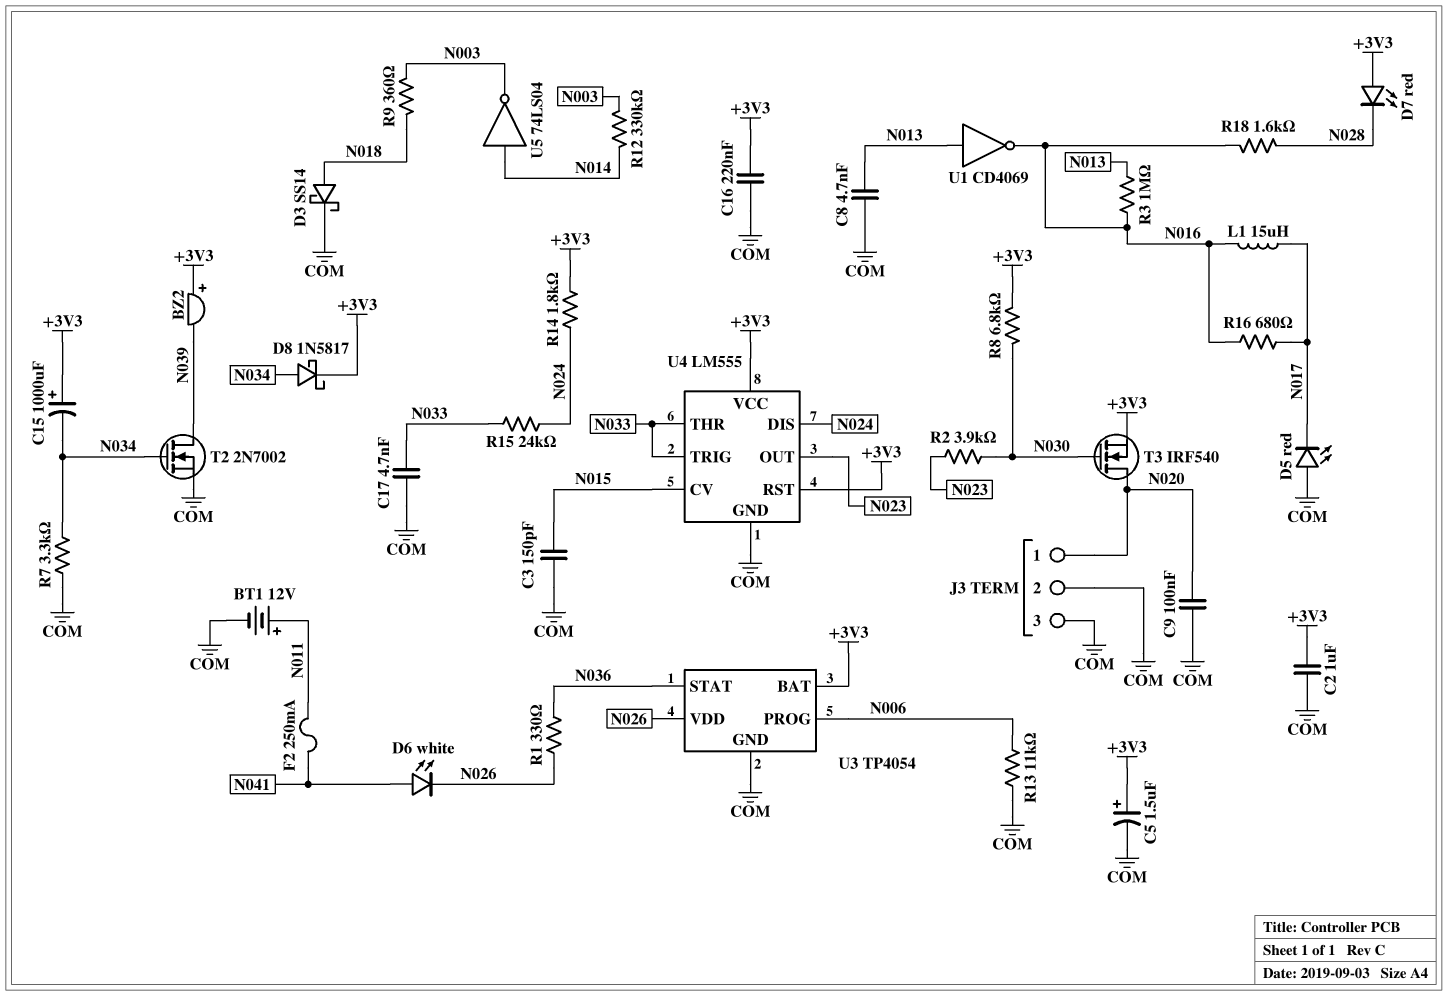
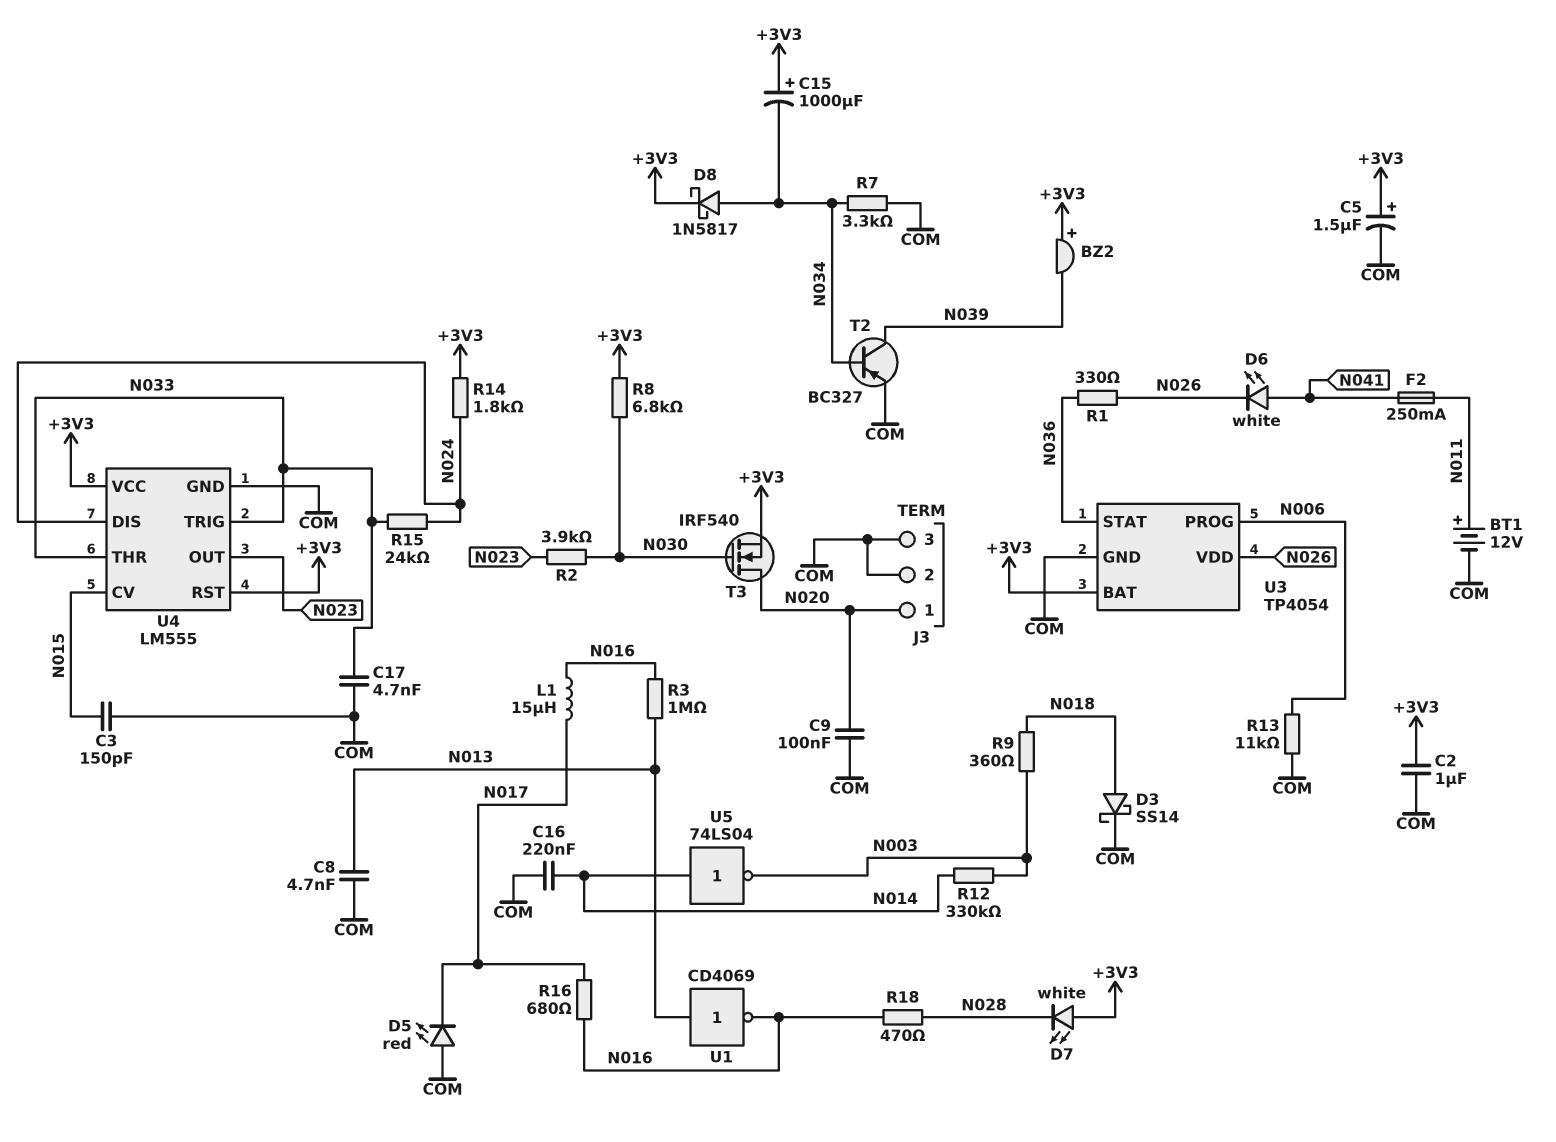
C16: 220nF (+3V3, COM) -> 220nF (COM, N014)
D7: LED red (A +3V3, K N028) -> LED white (A +3V3, K N028)
R18: 1.6k (N016, N028) -> 470 (N016, N028)
T2: NMOS 2N7002 (G N034, D N039, S COM) -> PNP BC327 (B N034, C N039, E COM)

